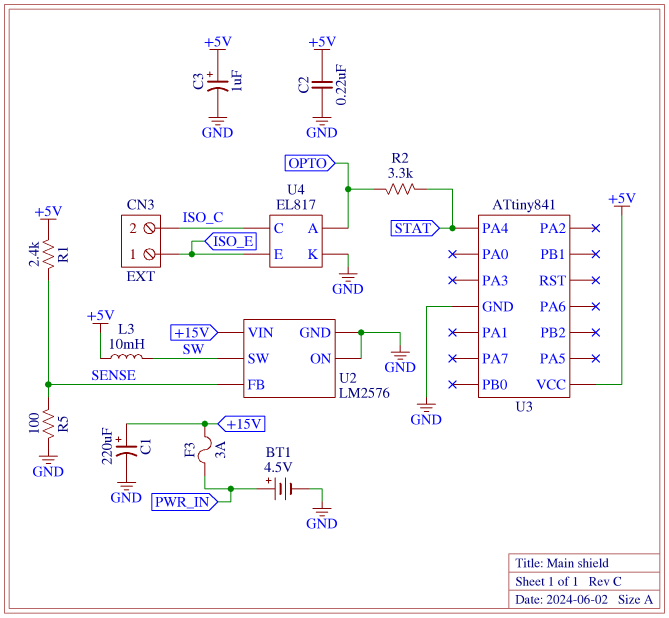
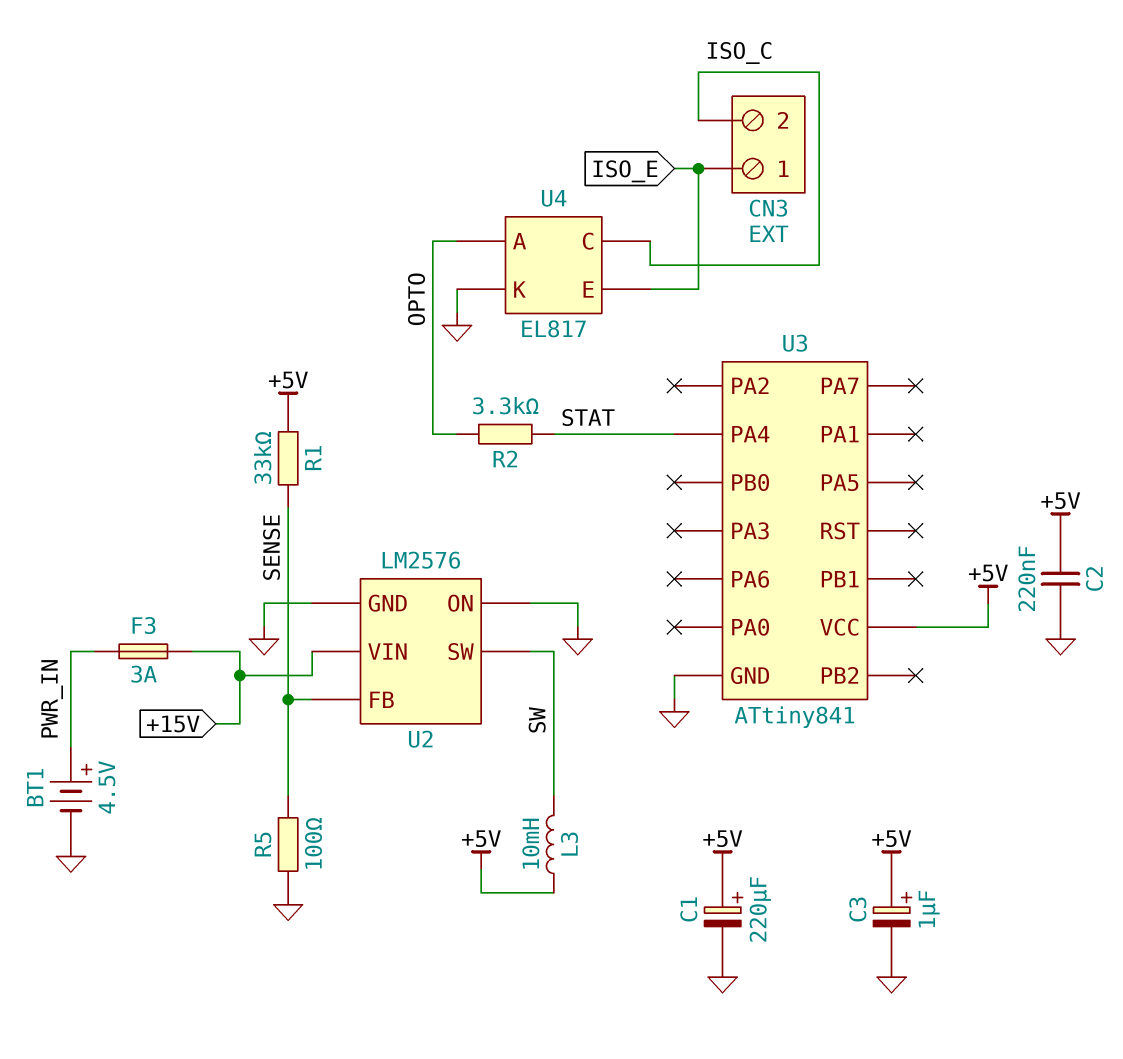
C1: 220uF (plus +15V, minus GND) -> 220uF (plus +5V, minus GND)
R1: 2.4k (+5V, SENSE) -> 33k (+5V, SENSE)

